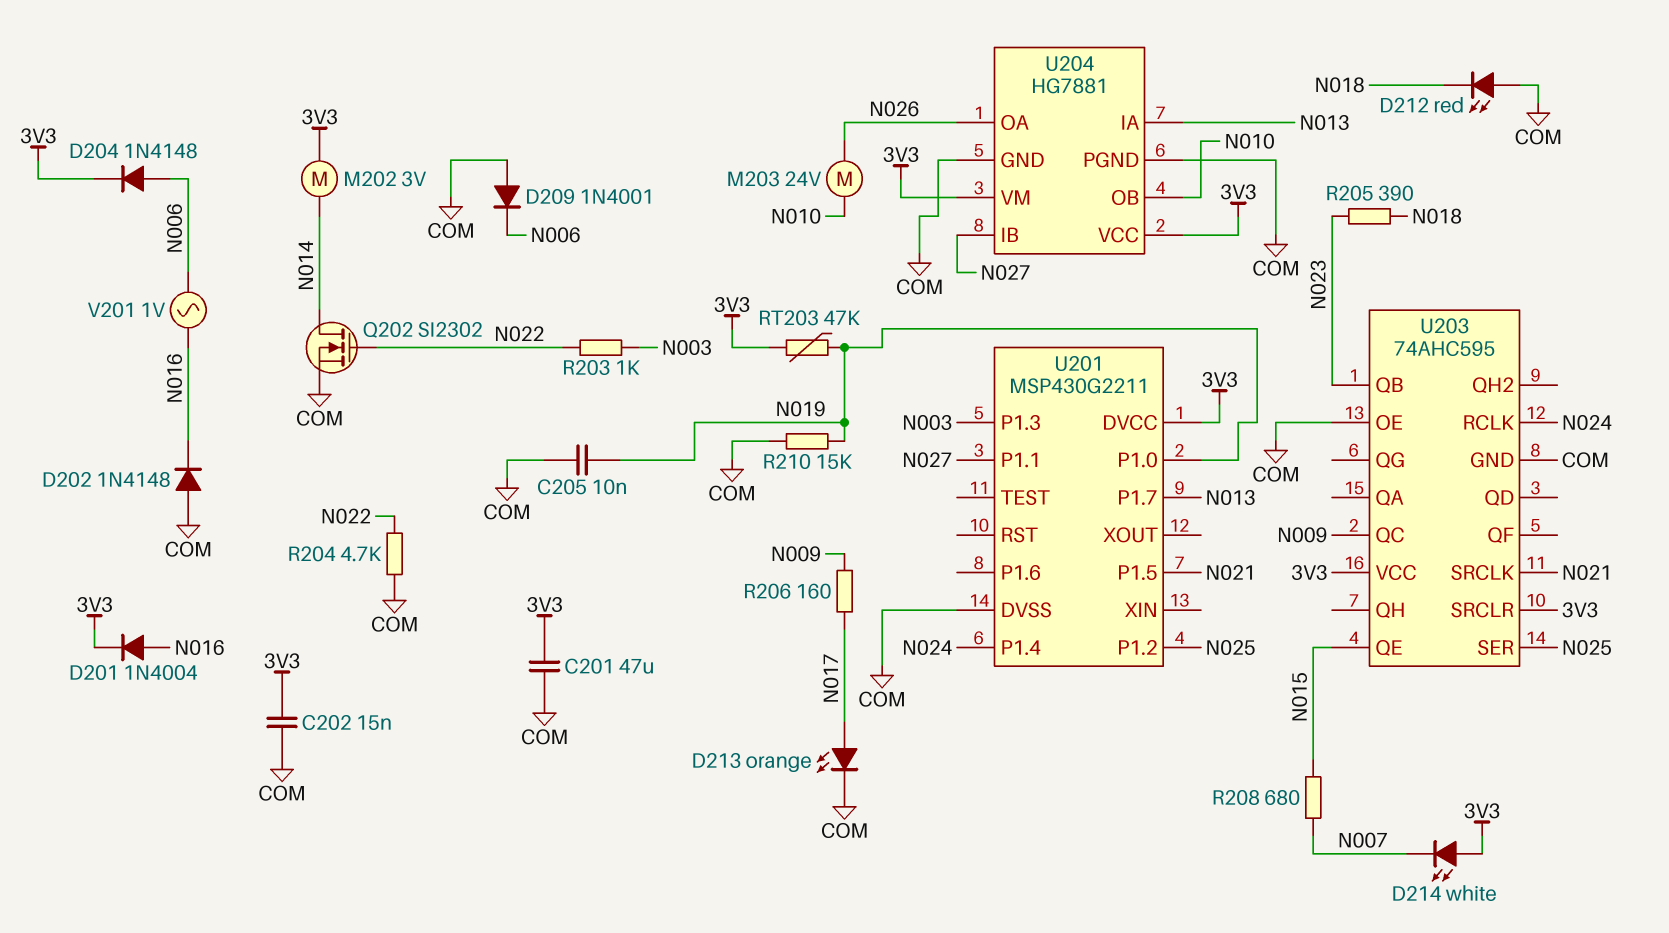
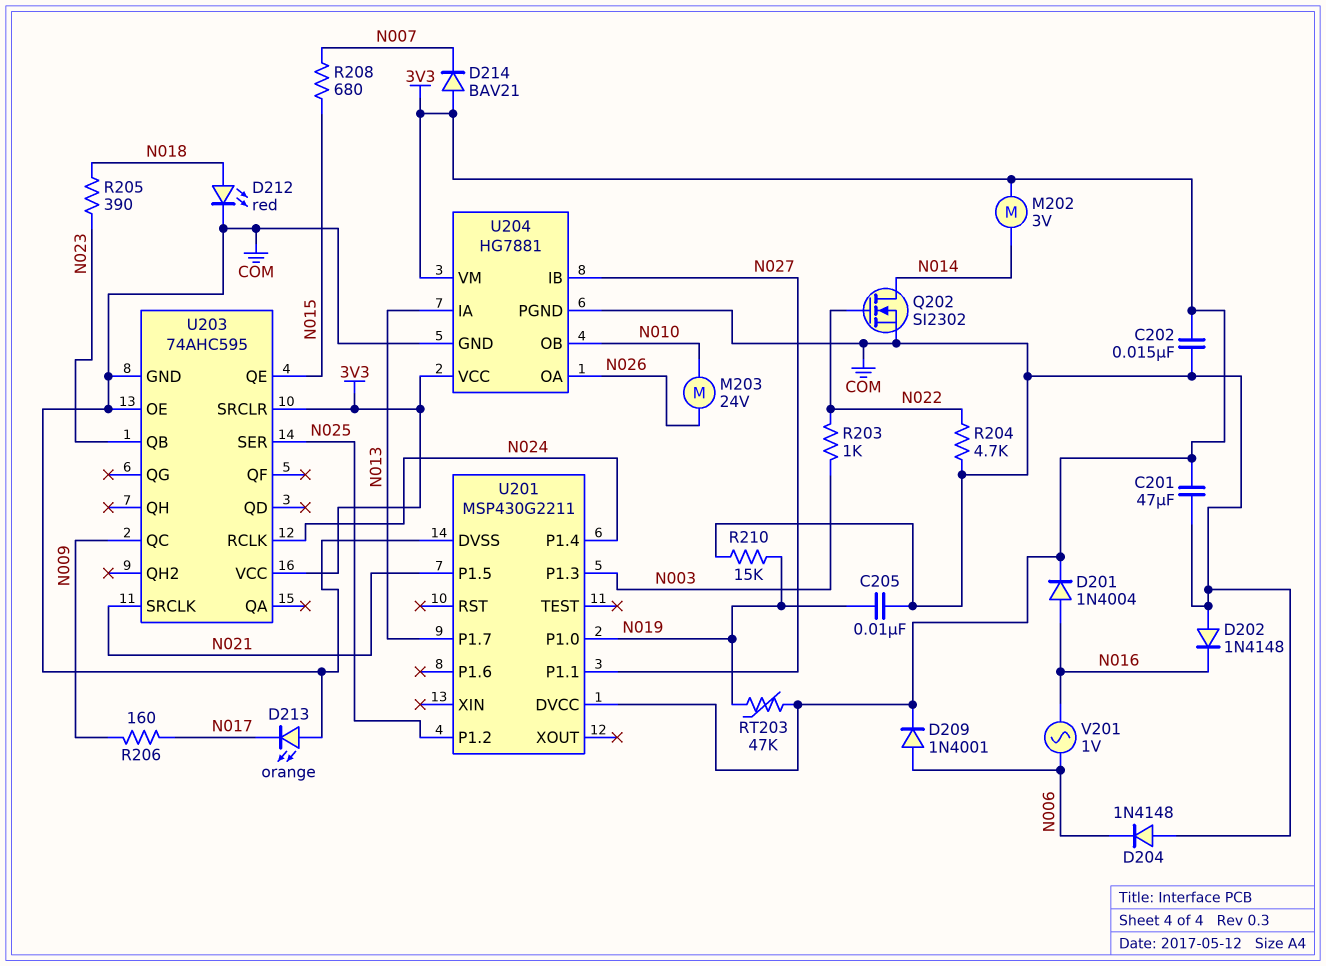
D204: diode 1N4148 (A N006, K 3V3) -> diode 1N4148 (A COM, K N006)
D209: diode 1N4001 (A COM, K N006) -> diode 1N4001 (A N006, K 3V3)
D212: LED red (A COM, K N018) -> LED red (A N018, K COM)
D213: LED orange (A N017, K COM) -> LED orange (A COM, K N017)
D214: LED white (A 3V3, K N007) -> diode BAV21 (A 3V3, K N007)

